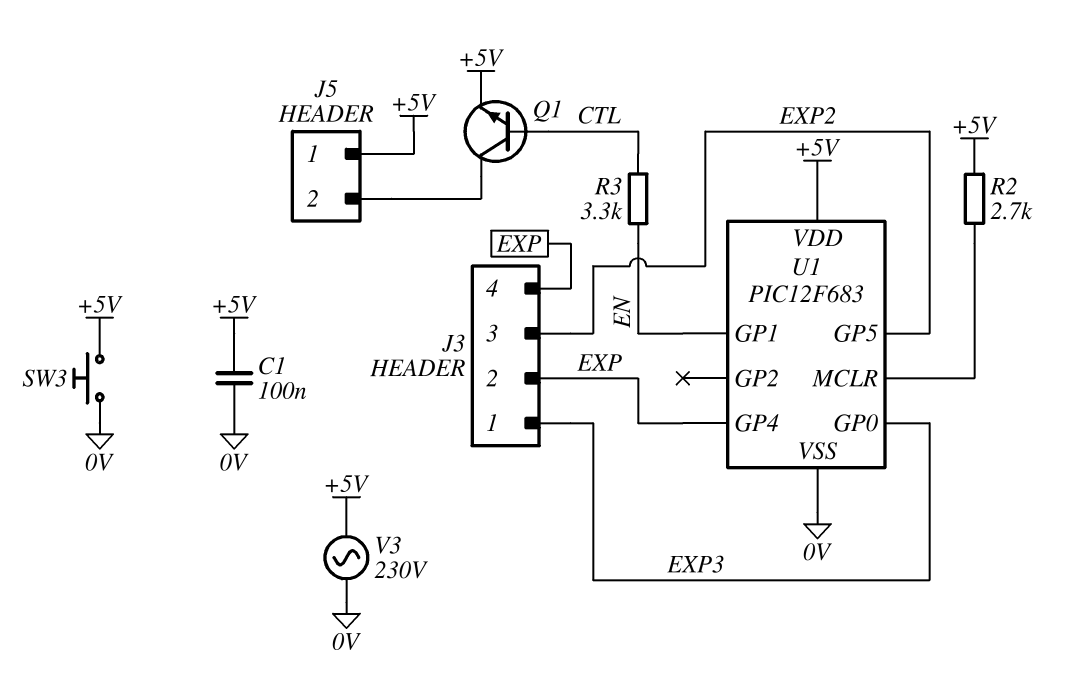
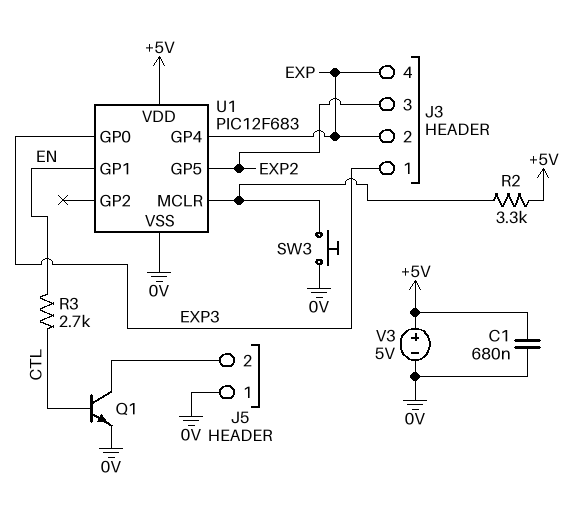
C1: 100nF (+5V, 0V) -> 680nF (+5V, 0V)
J5 pin 1: +5V -> 0V
Q1: NPN (B CTL, C J5/2, E +5V) -> NPN (B CTL, C J5/2, E 0V)
R2: 2.7k (+5V, U1/MCLR) -> 3.3k (+5V, U1/MCLR)
R3: 3.3k (CTL, EN) -> 2.7k (CTL, EN)
SW3: button (+5V, 0V) -> button (0V, U1/MCLR)
V3: AC 230V (+5V, 0V) -> 5V (plus +5V, minus 0V)

